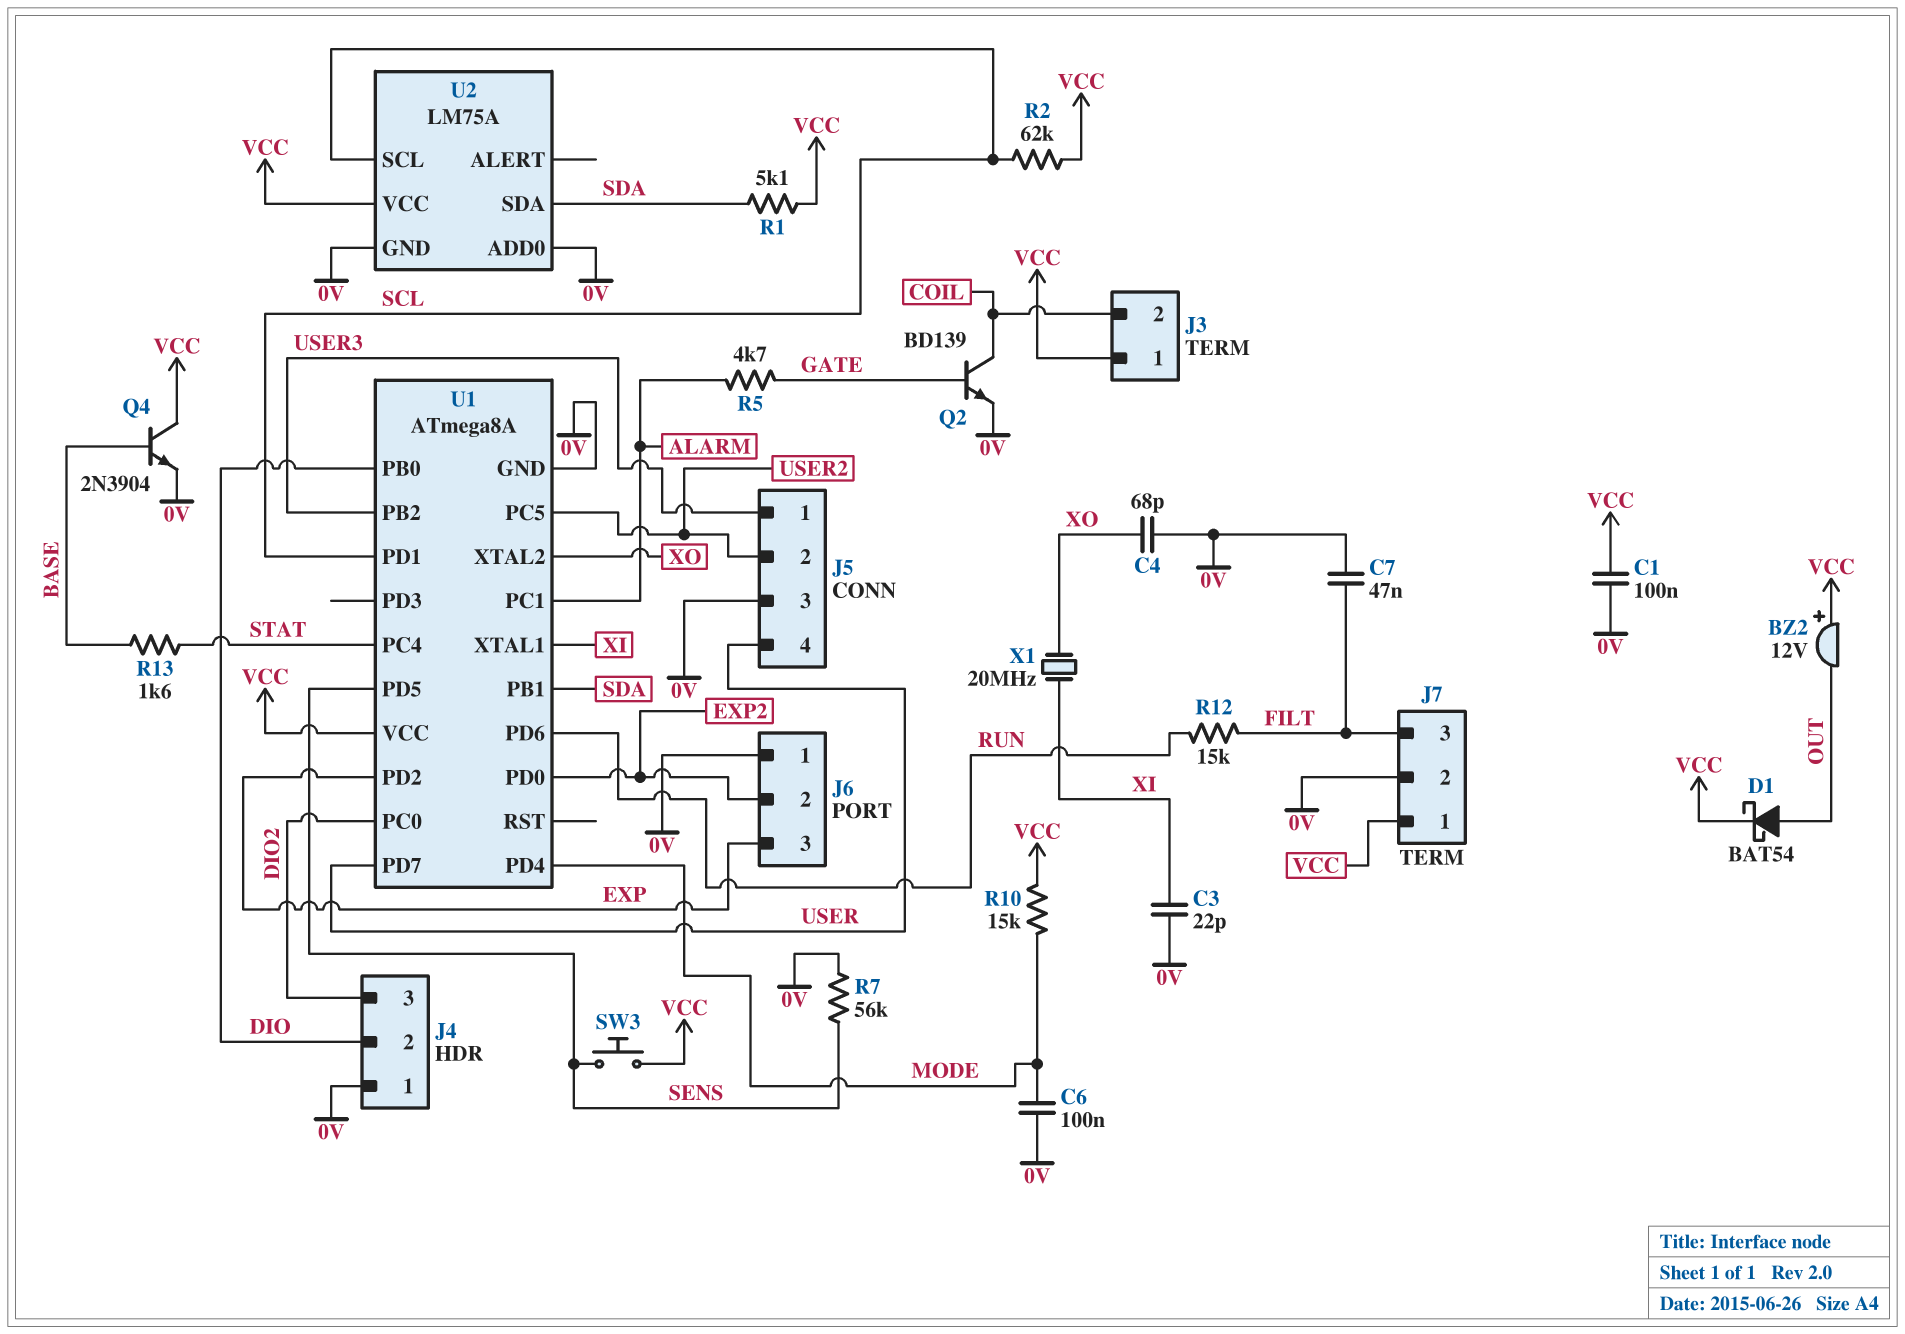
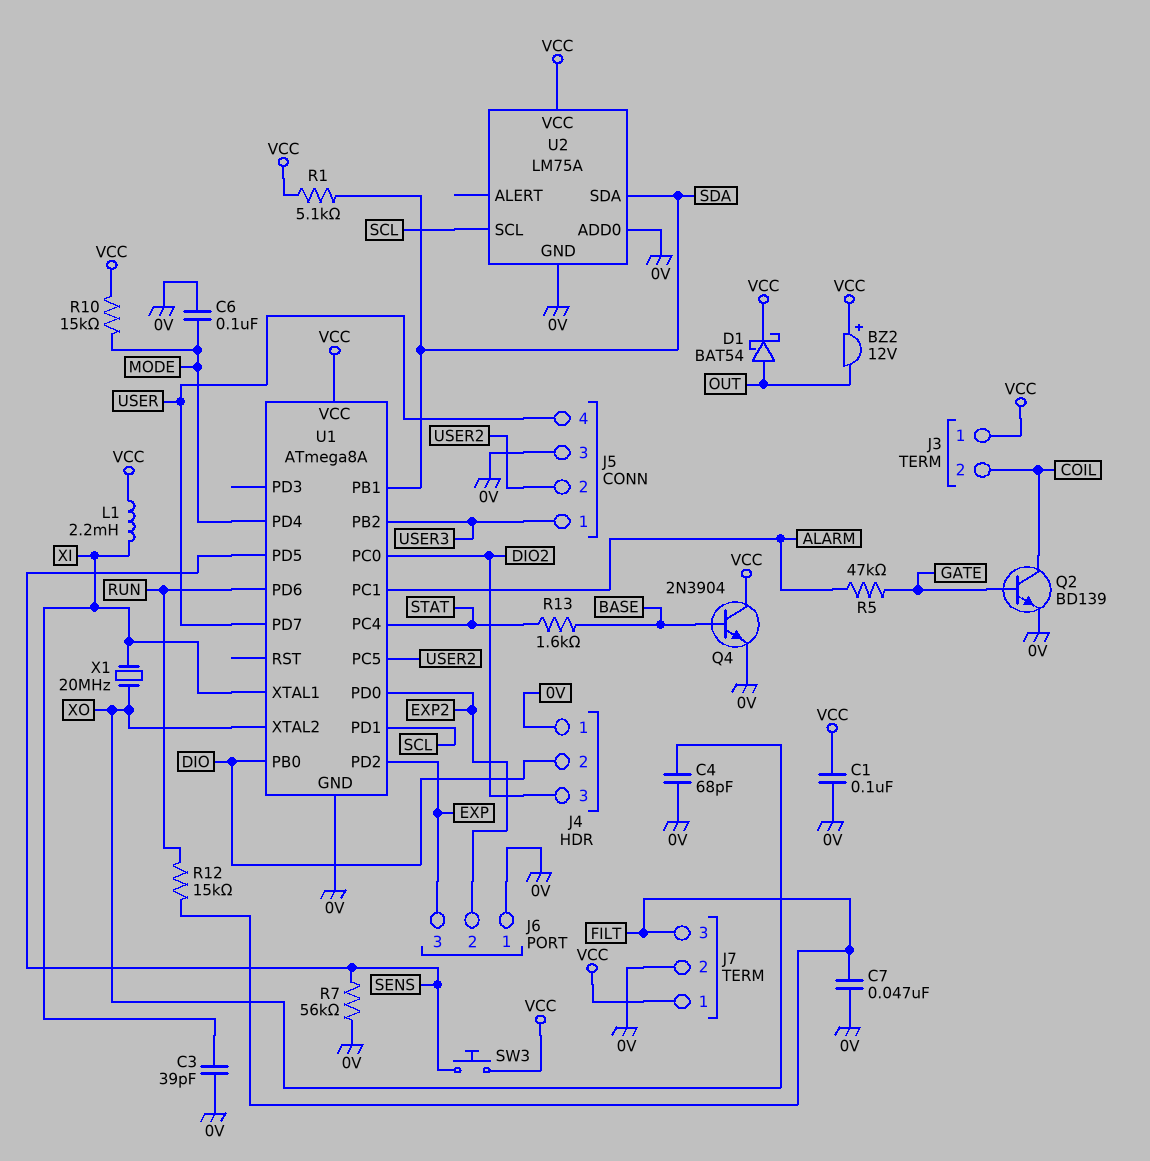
C3: 22pF (0V, XI) -> 39pF (0V, XI)
L1: none -> 2.2mH (VCC, XI)
R2: 62k (SCL, VCC) -> none
R5: 4.7k (ALARM, GATE) -> 47k (ALARM, GATE)

